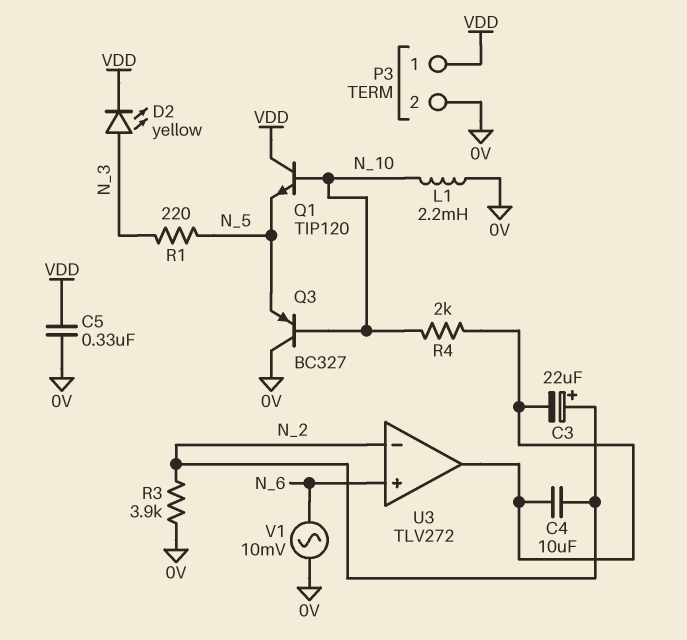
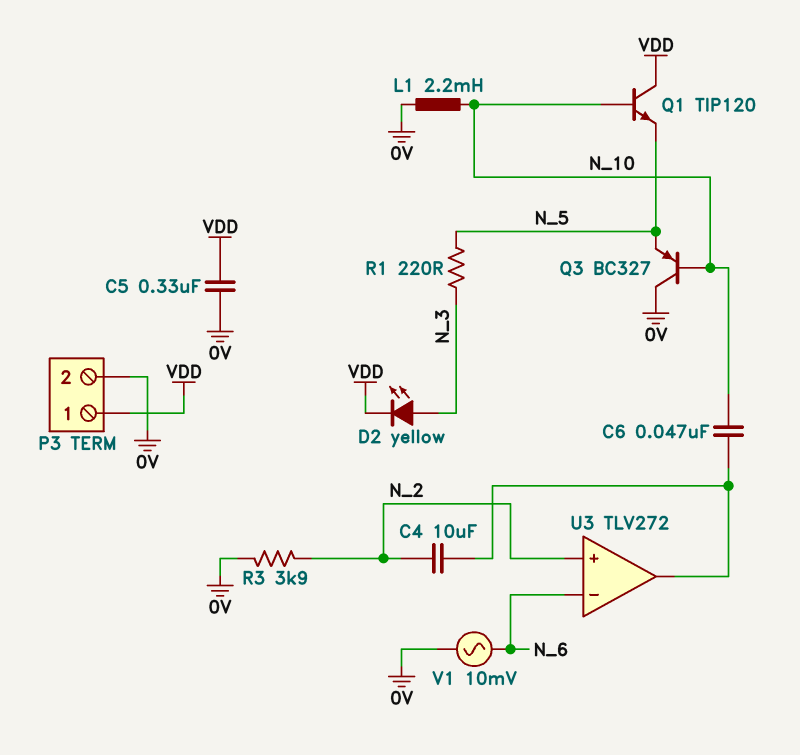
C3: 22uF (plus N_2, minus U3/out) -> none
C6: none -> 47nF (N_10, U3/out)
R4: 2k (N_10, U3/out) -> none
U3 pin in+: N_6 -> N_2
U3 pin in-: N_2 -> N_6

